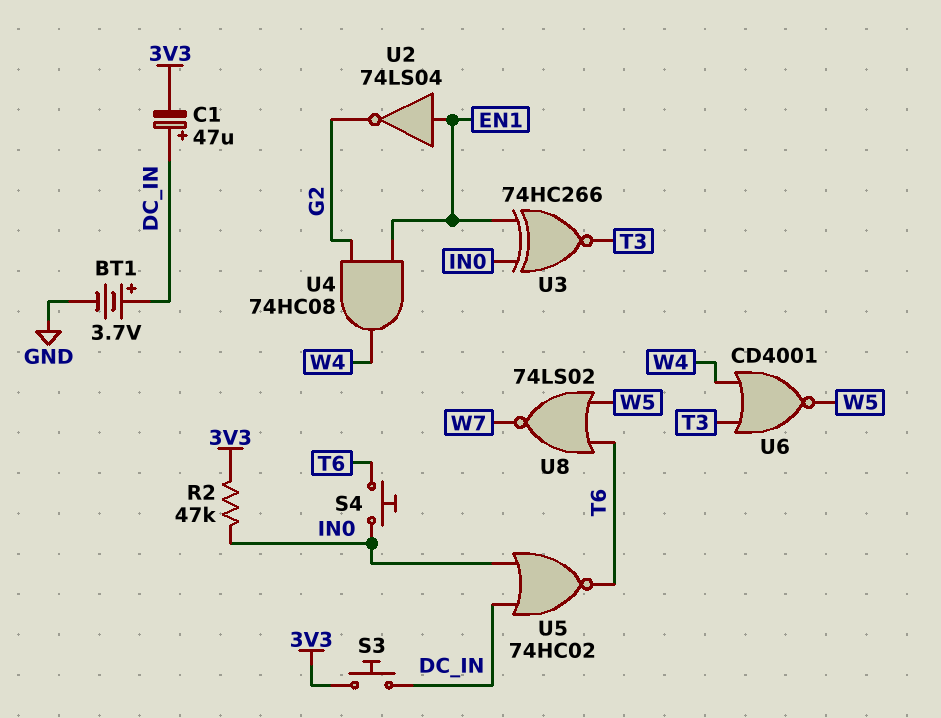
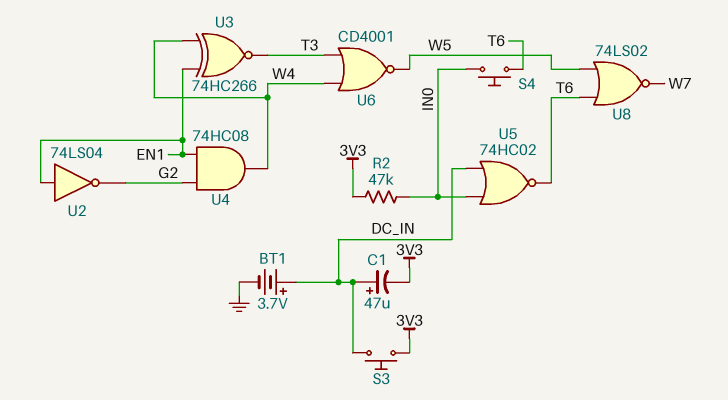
U3: XNOR 74HC266 (in EN1, in IN0, out T3) -> XNOR 74HC266 (in EN1, in W4, out T3)

